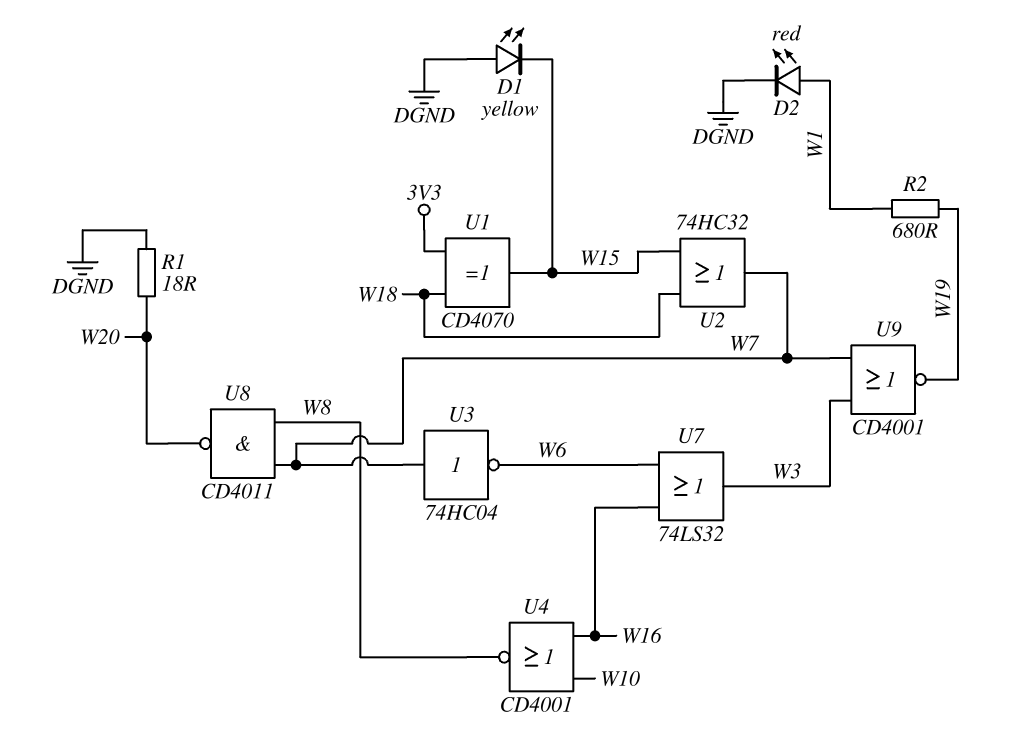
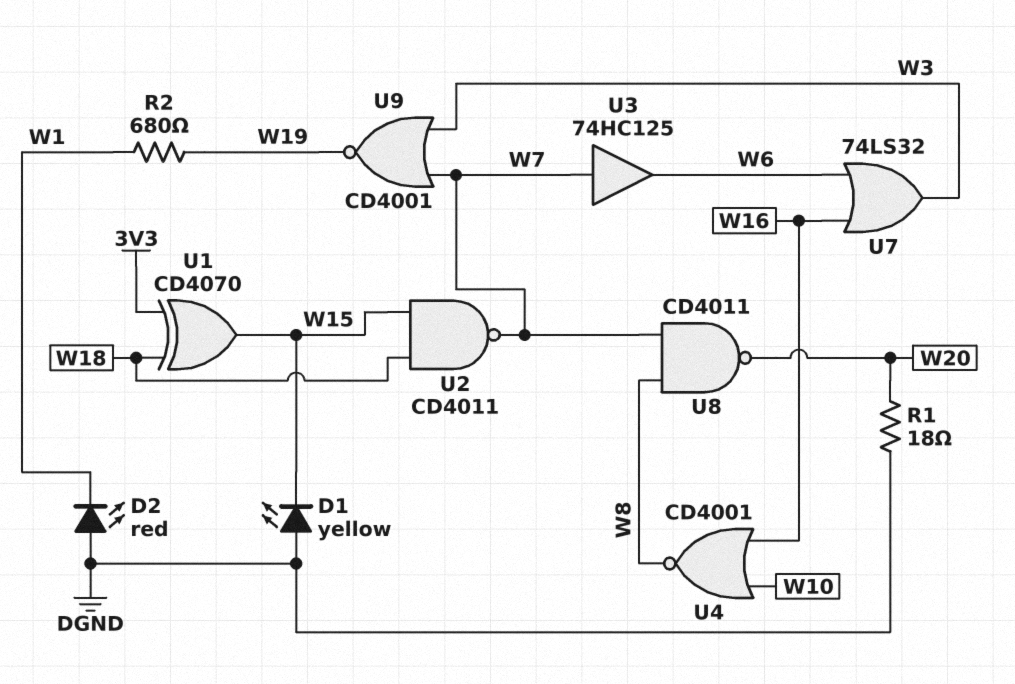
D2: LED red (A W1, K DGND) -> LED red (A DGND, K W1)
U2: OR 74HC32 (in W15, in W18, out W7) -> NAND CD4011 (in W15, in W18, out W7)
U3: NOT 74HC04 (in W7, out W6) -> buffer 74HC125 (in W7, out W6)

